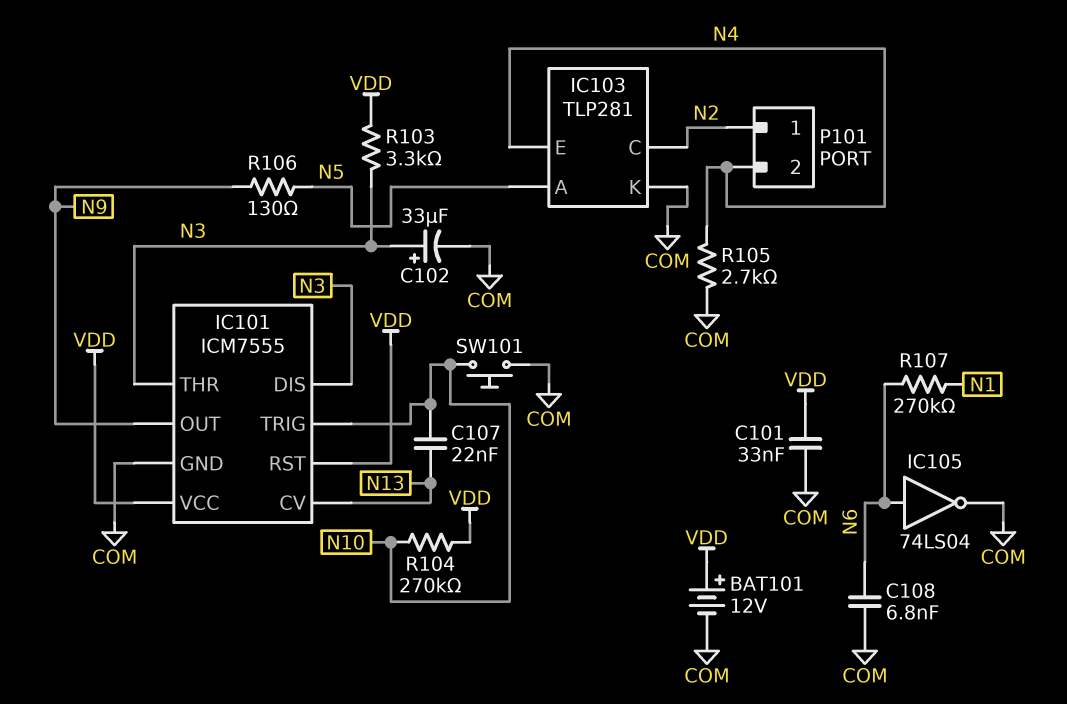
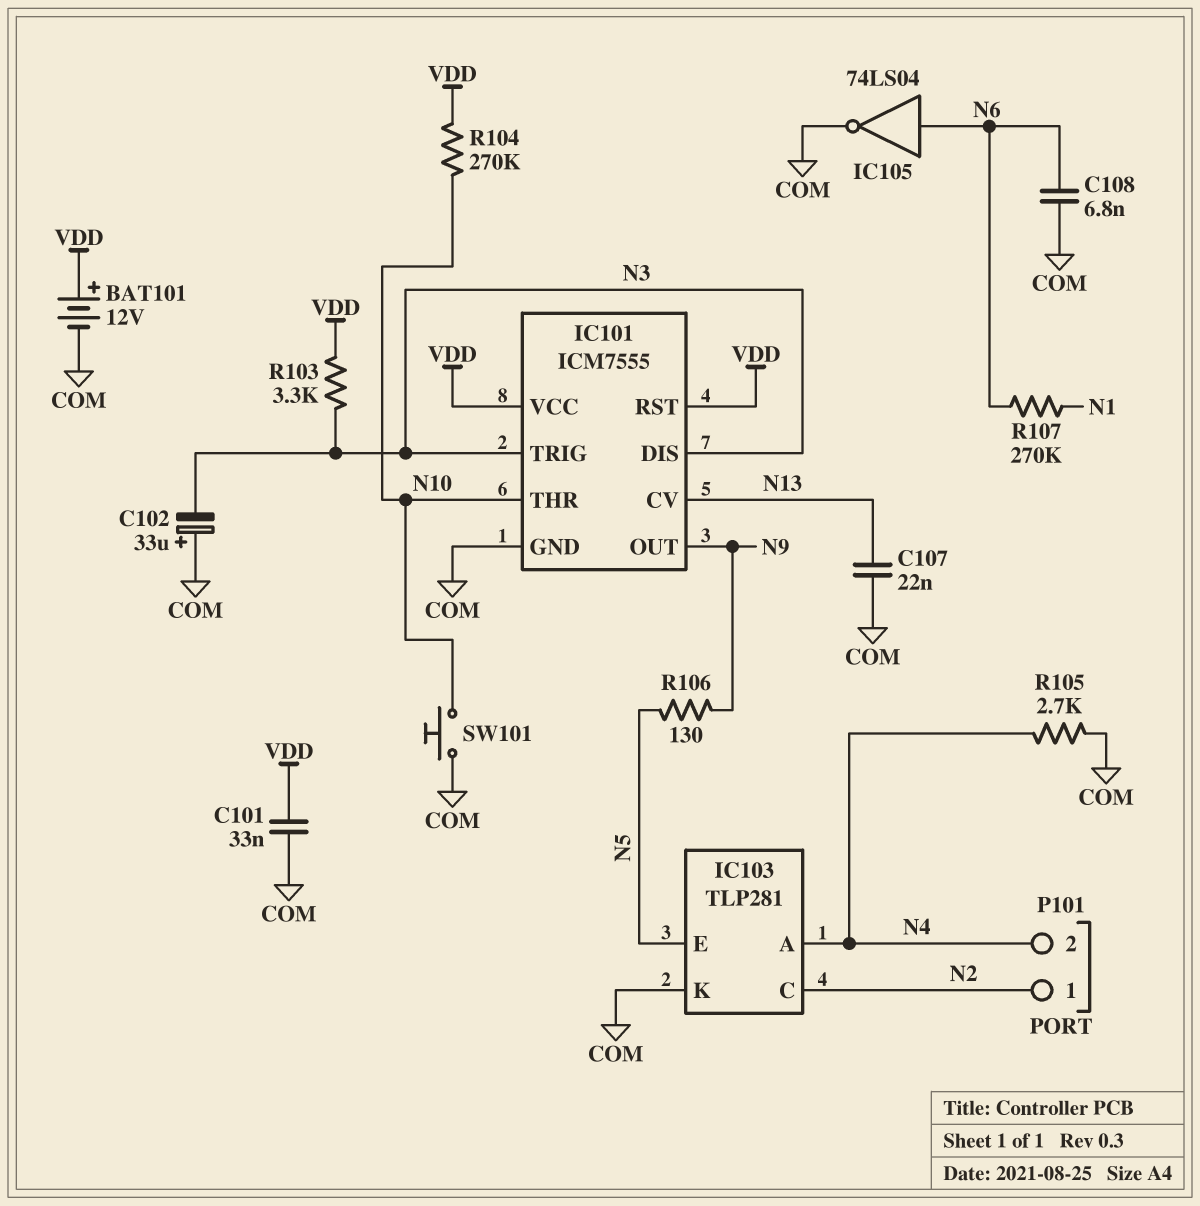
C102: 33uF (plus N3, minus COM) -> 33uF (plus COM, minus N3)
C107: 22nF (N10, N13) -> 22nF (COM, N13)
IC101 pin THR: N3 -> N10
IC101 pin TRIG: N10 -> N3
IC103 pin A: N5 -> N4
IC103 pin E: N4 -> N5

